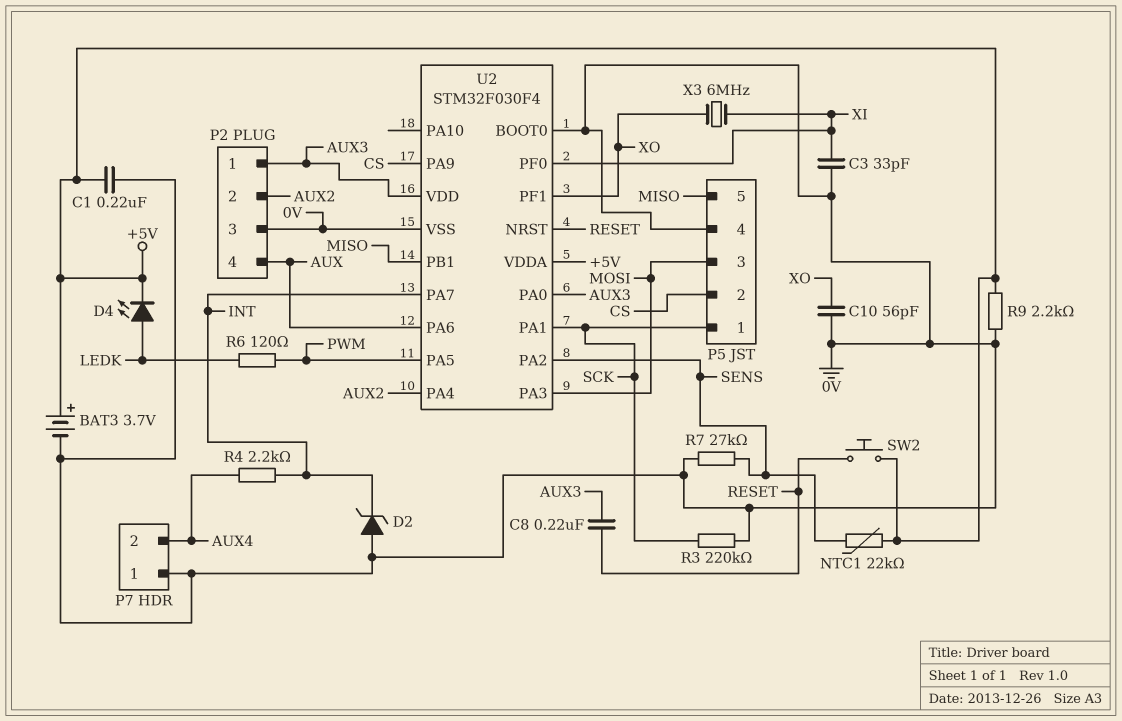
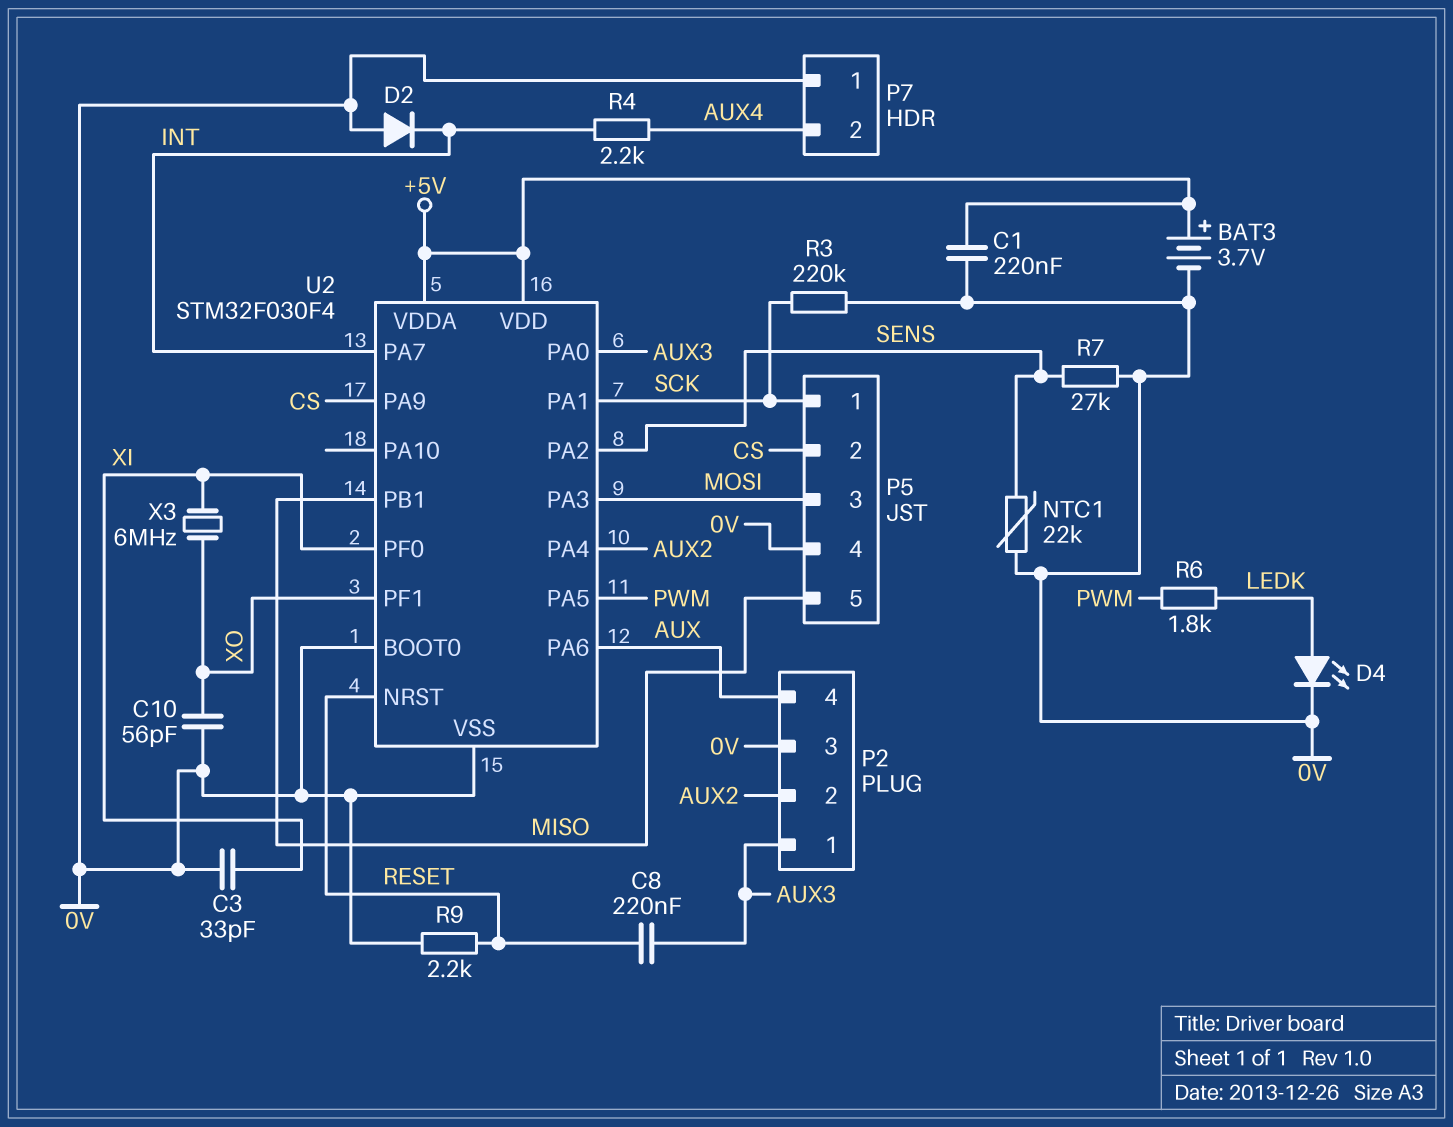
D2: zener (A 0V, K INT) -> diode (A 0V, K INT)
D4: LED (A LEDK, K +5V) -> LED (A LEDK, K 0V)
NTC1: 22k (+5V, SENS) -> 22k (0V, SENS)
R6: 120 (LEDK, PWM) -> 1.8k (LEDK, PWM)
R9: 2.2k (+5V, 0V) -> 2.2k (0V, RESET)
SW2: button (+5V, RESET) -> none
U2 pin VDD: AUX3 -> +5V

